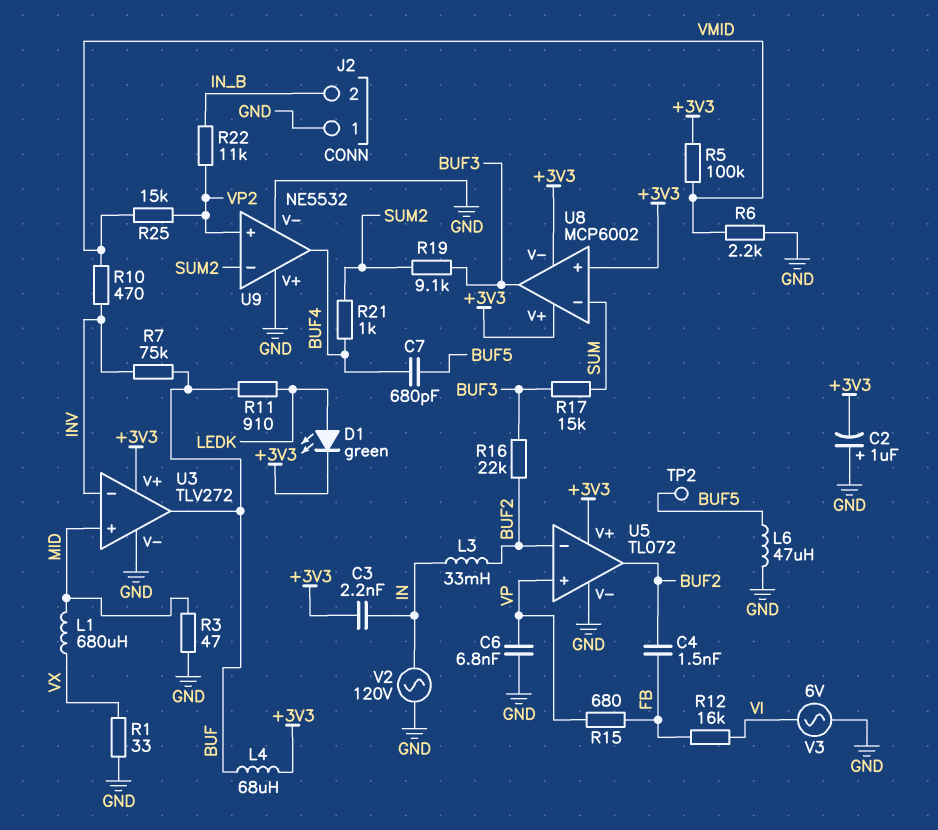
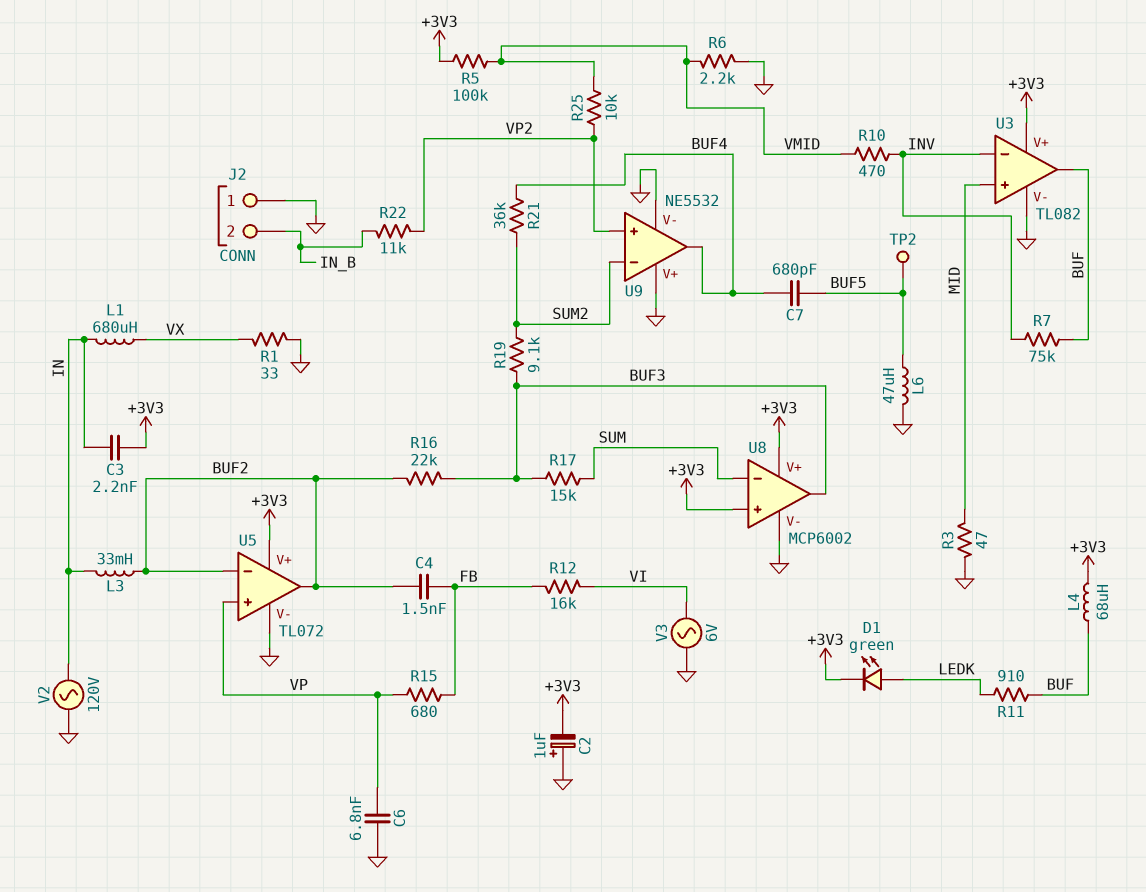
L1: 680uH (MID, VX) -> 680uH (IN, VX)
R21: 1k (BUF4, SUM2) -> 36k (BUF4, SUM2)
R25: 15k (VMID, VP2) -> 10k (VMID, VP2)
U3: TLV272 -> TL082
U8 pin V-: +3V3 -> GND

